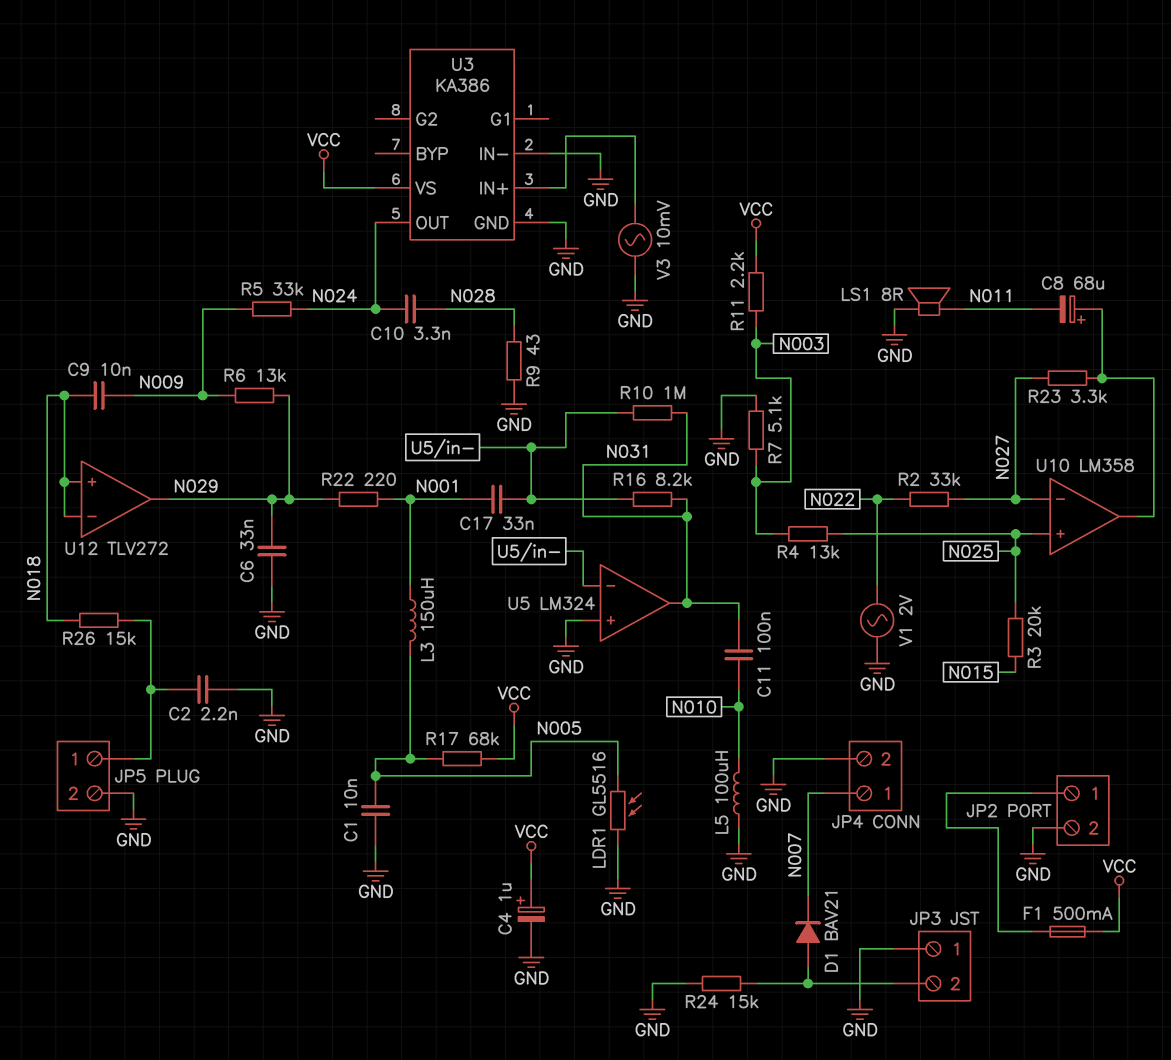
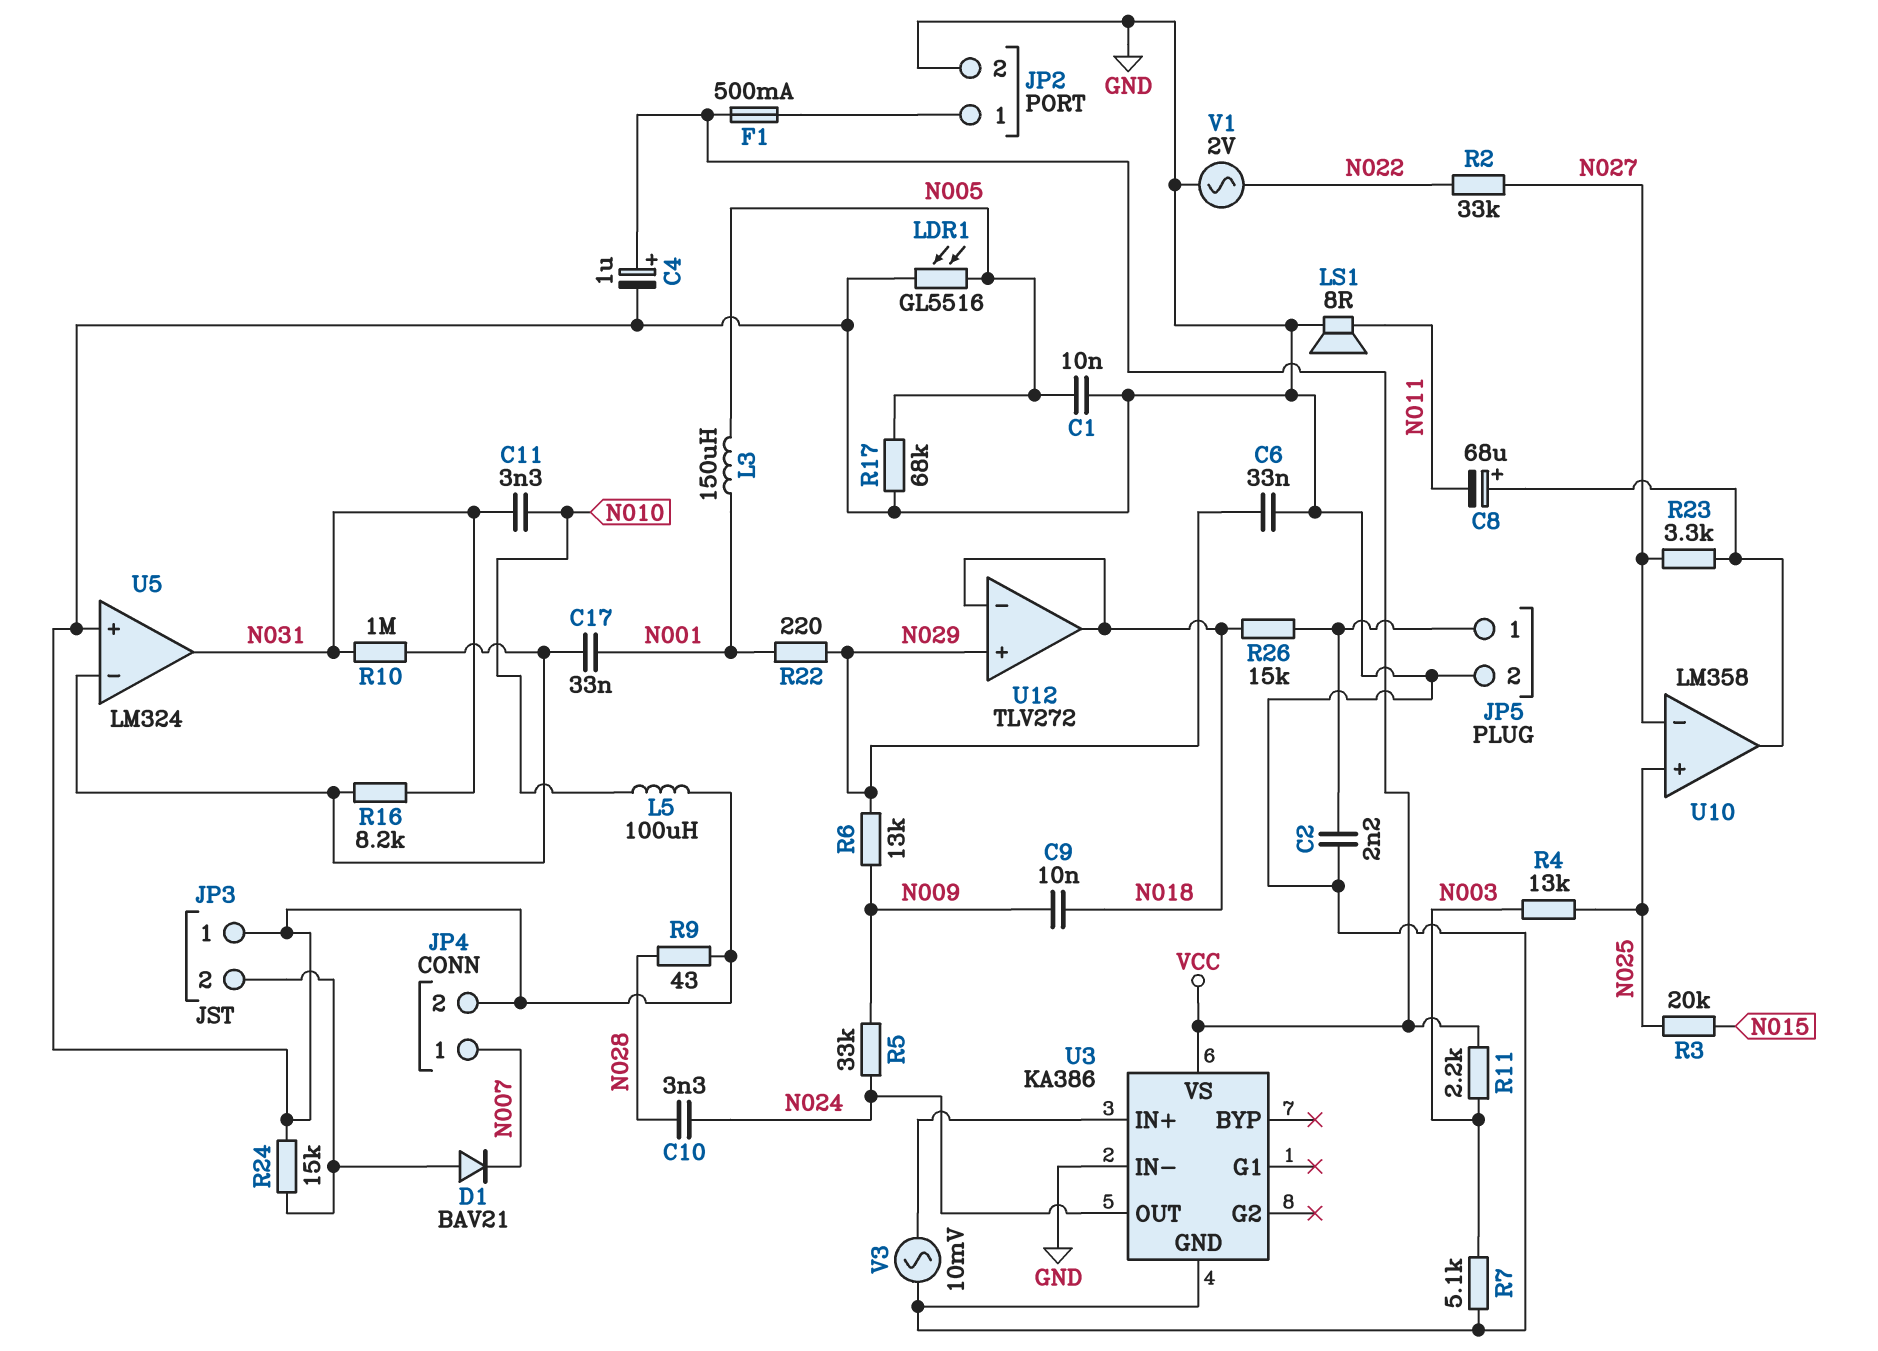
C11: 100nF (N010, N031) -> 3.3nF (N010, N031)
R17: 68k (N005, VCC) -> 68k (GND, N005)
U12 pin in+: N018 -> N029
U12 pin out: N029 -> N018

